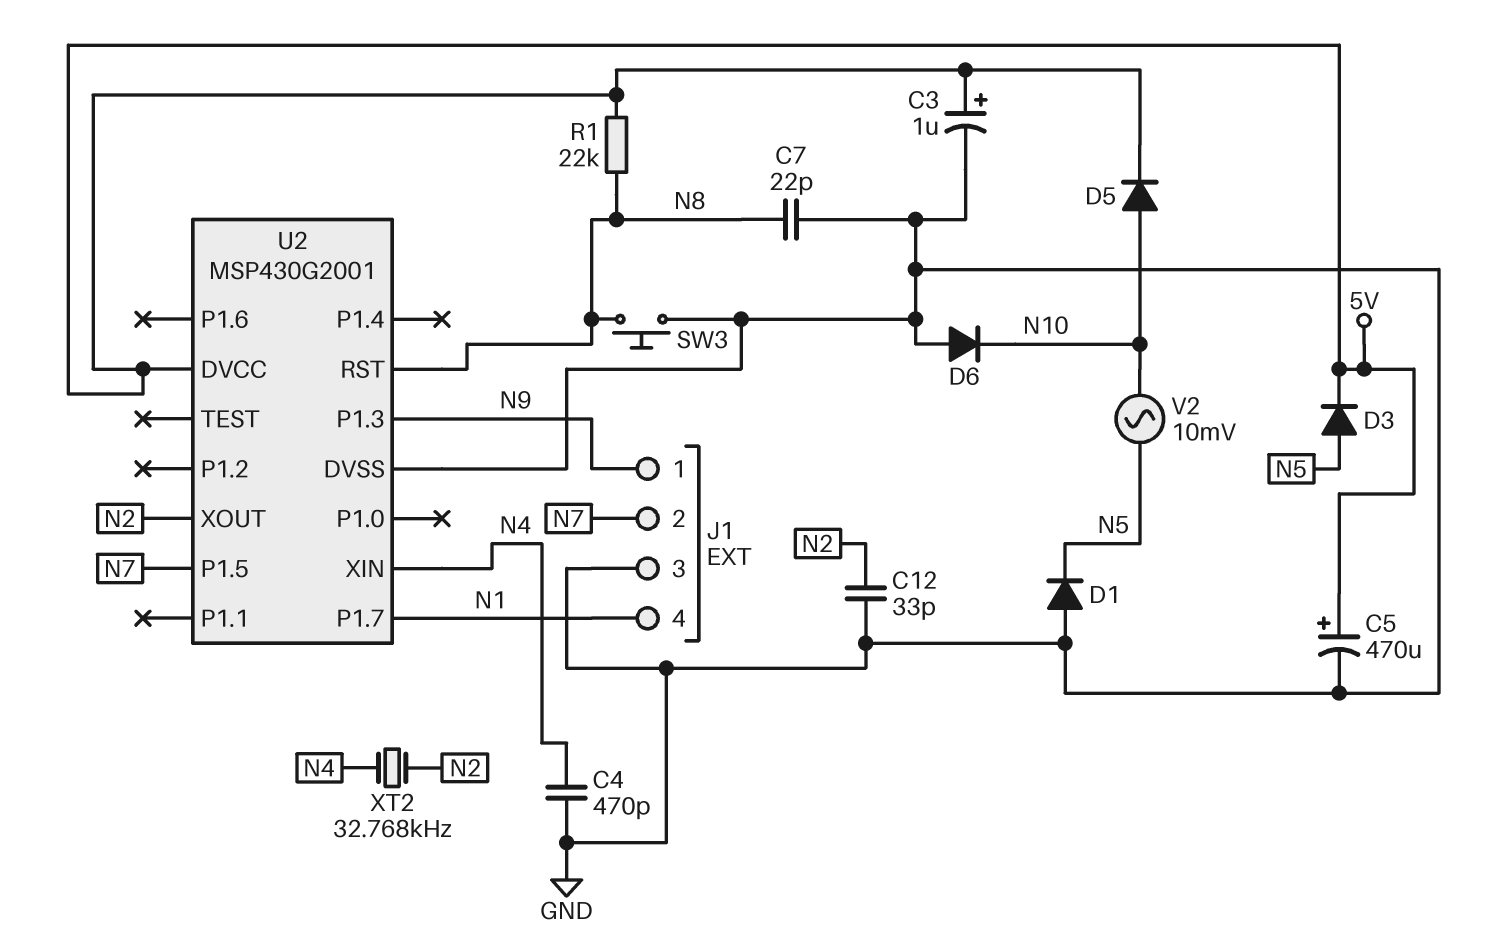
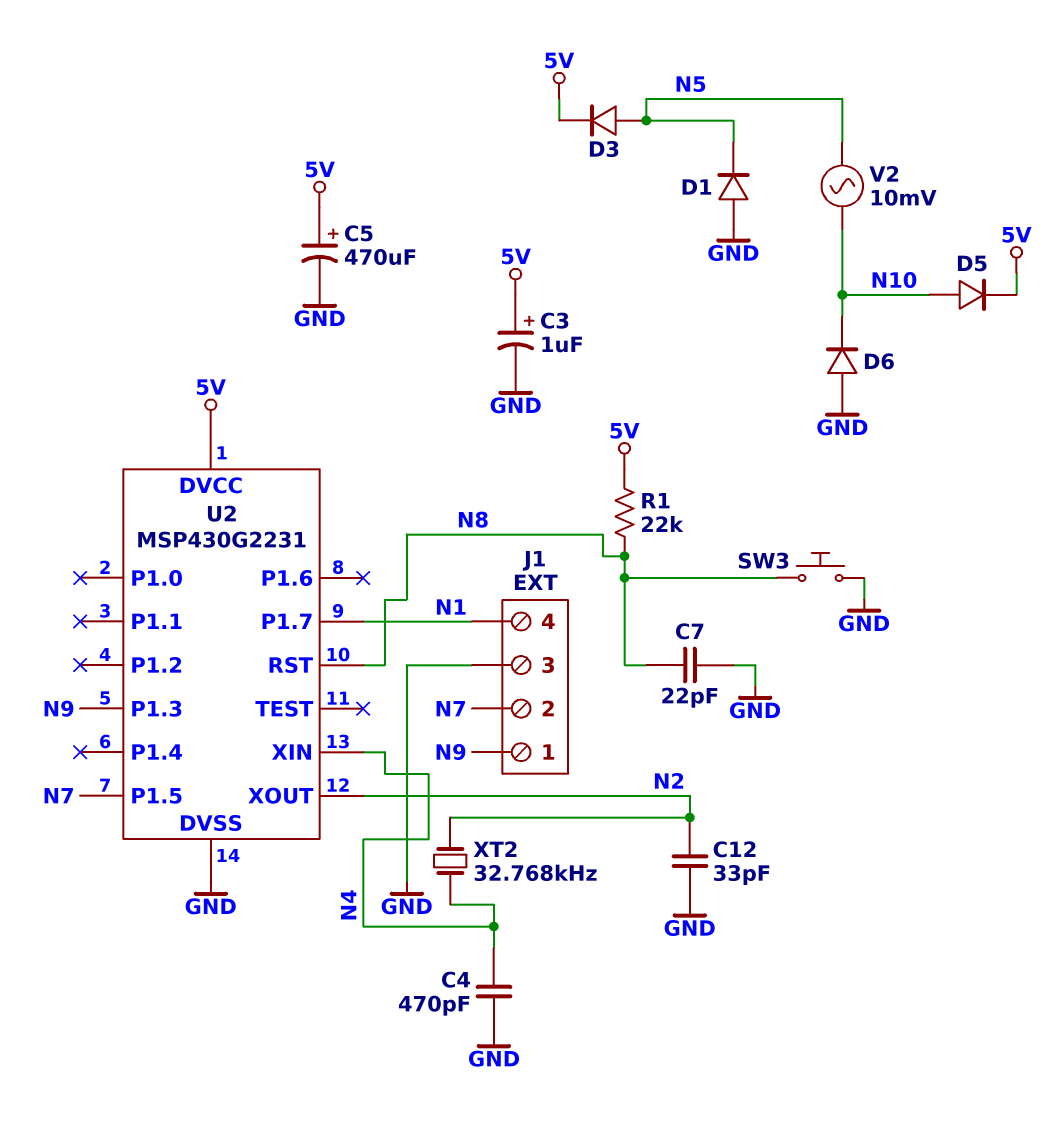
U2: MSP430G2001 -> MSP430G2231

